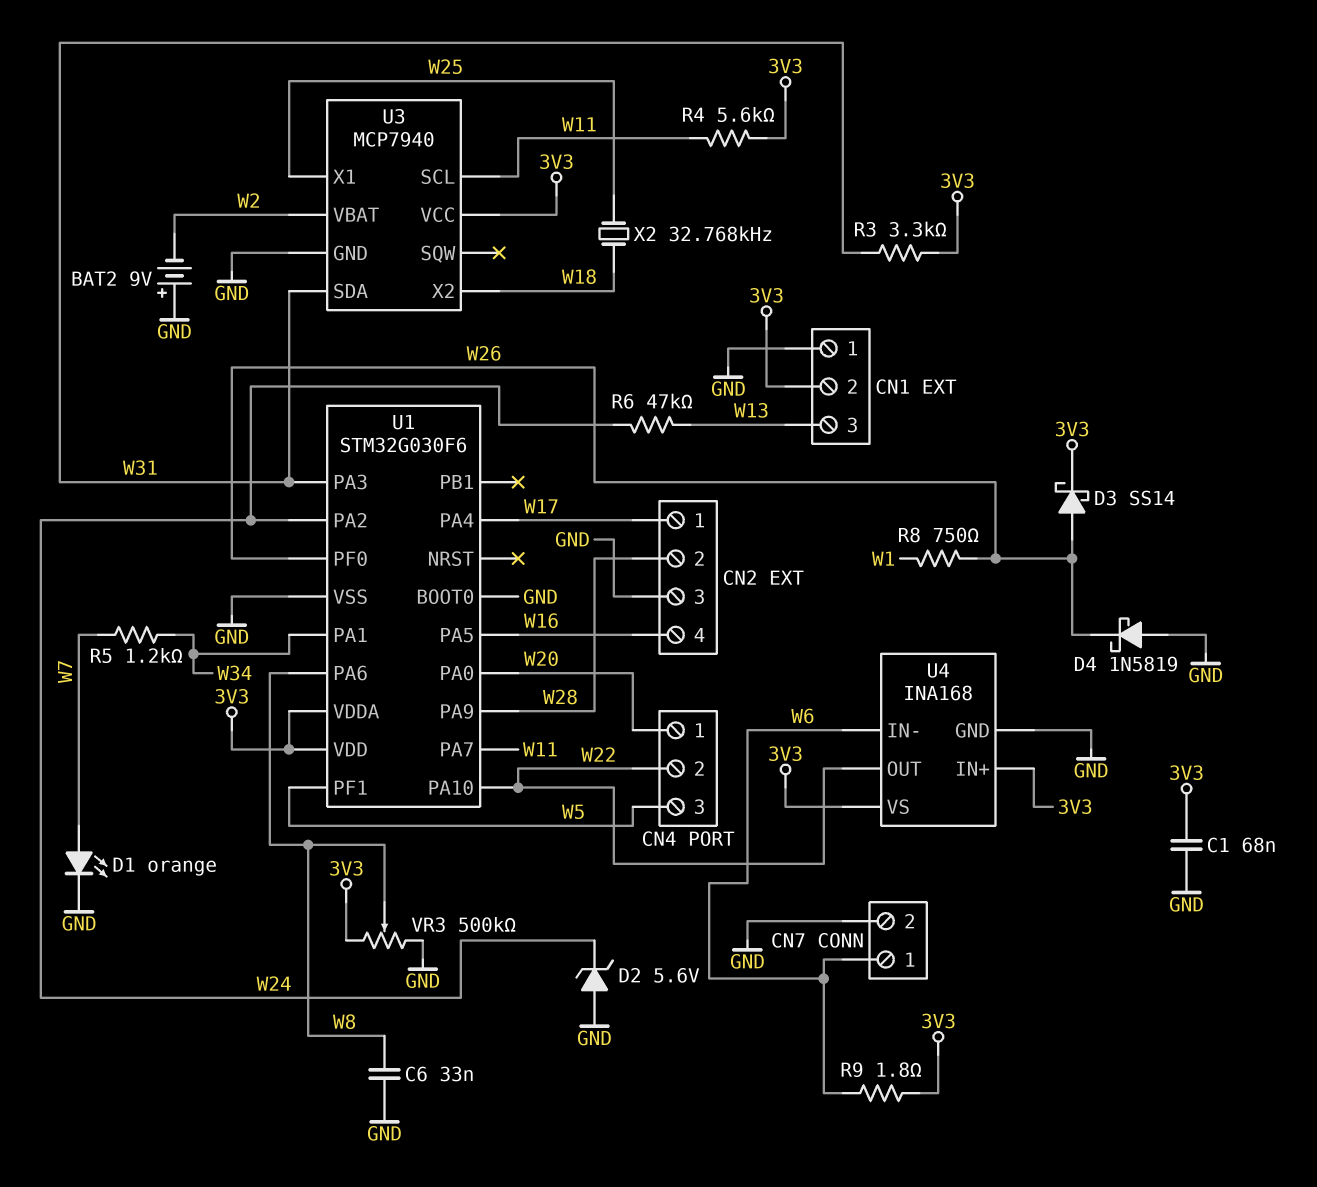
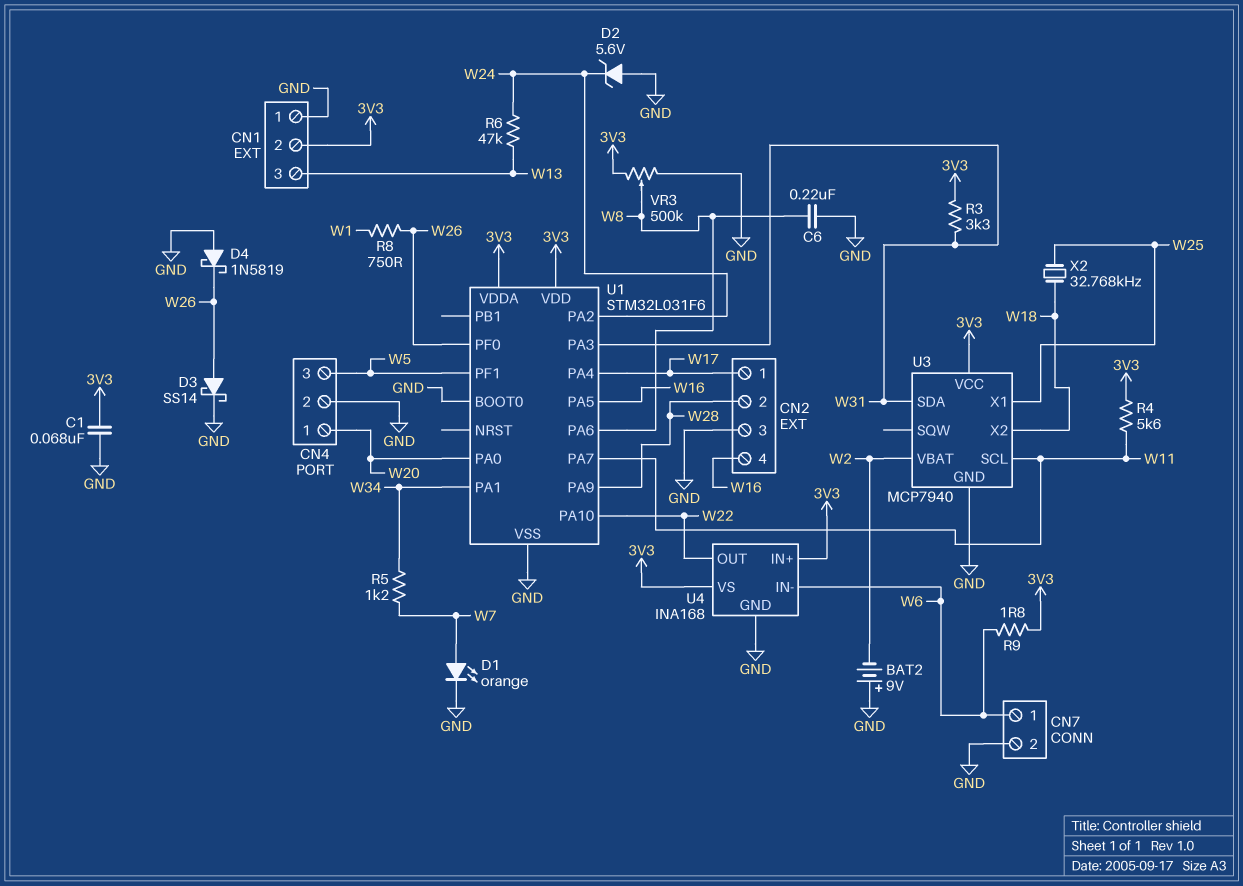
C6: 33nF (GND, W8) -> 220nF (GND, W8)
CN4 pin 2: W22 -> GND
D3: schottky SS14 (A W26, K 3V3) -> schottky SS14 (A W26, K GND)
U1: STM32G030F6 -> STM32L031F6

